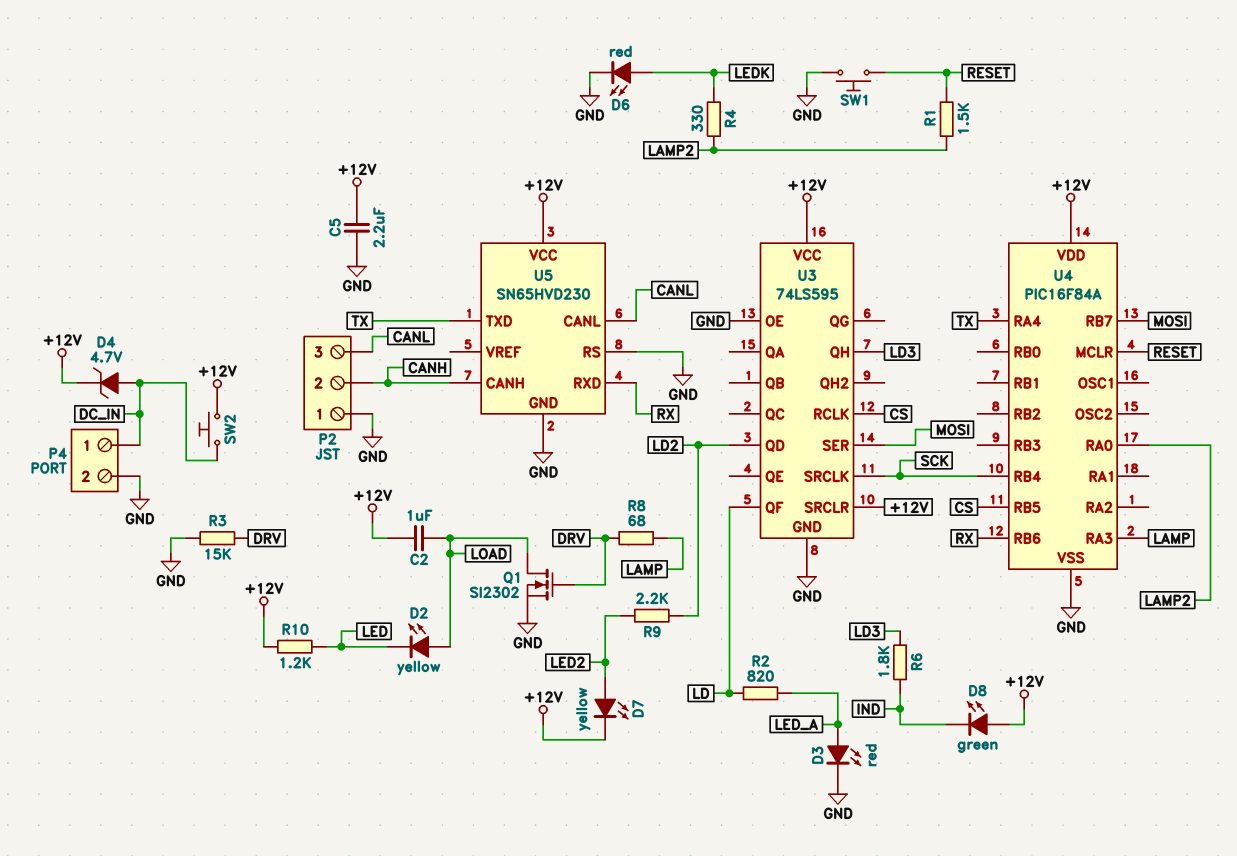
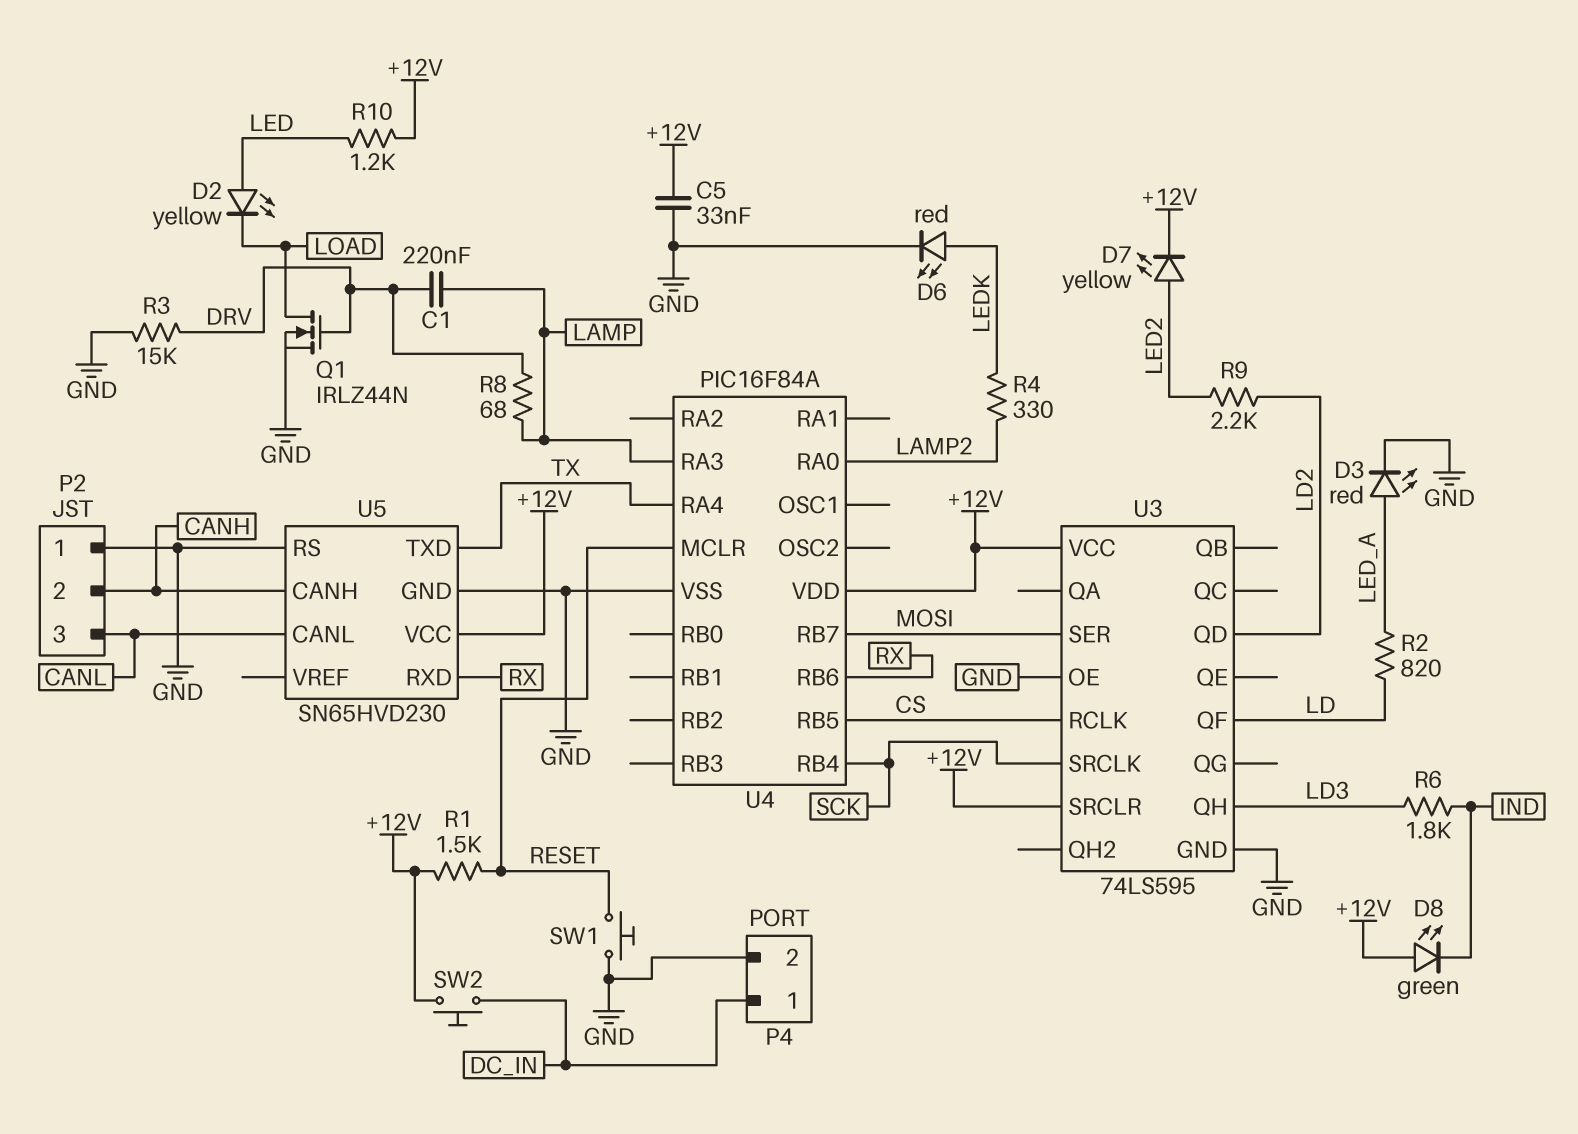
C1: none -> 220nF (DRV, LAMP)
C2: 1uF (+12V, LOAD) -> none
C5: 2.2uF (+12V, GND) -> 33nF (+12V, GND)
D2: LED yellow (A LOAD, K LED) -> LED yellow (A LED, K LOAD)
D4: zener 4.7V (A DC_IN, K +12V) -> none
Q1: NMOS SI2302 (G DRV, D LOAD, S GND) -> NMOS IRLZ44N (G DRV, D LOAD, S GND)
R1: 1.5k (LAMP2, RESET) -> 1.5k (+12V, RESET)

